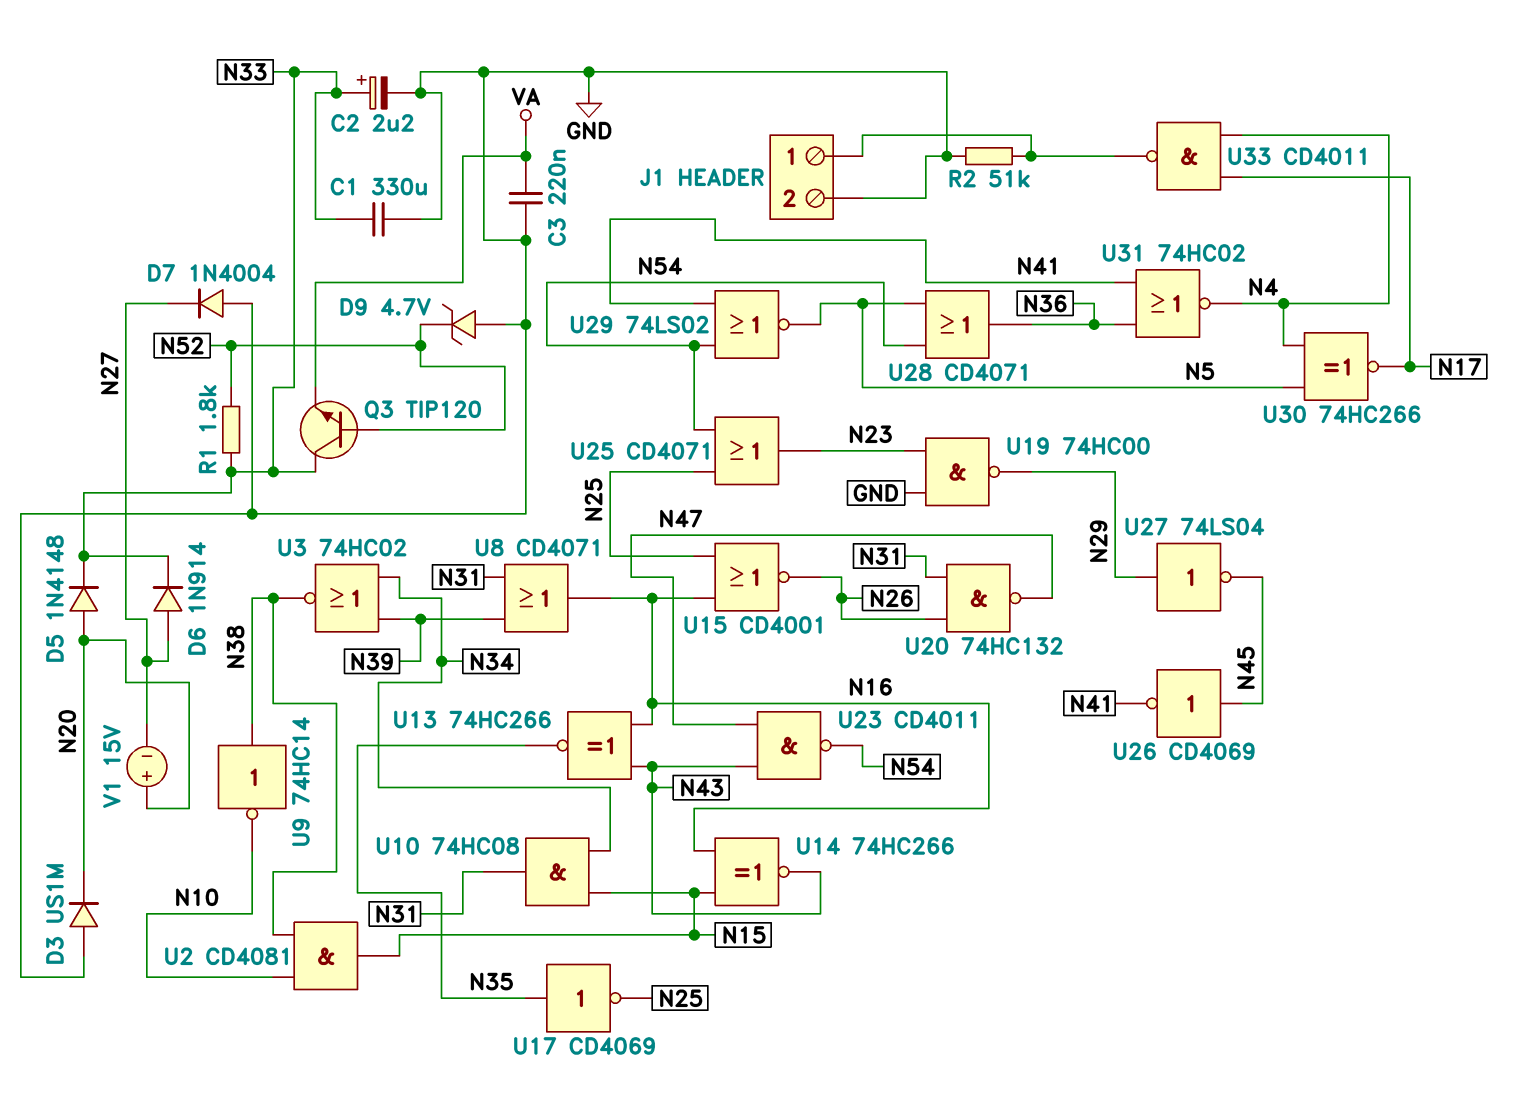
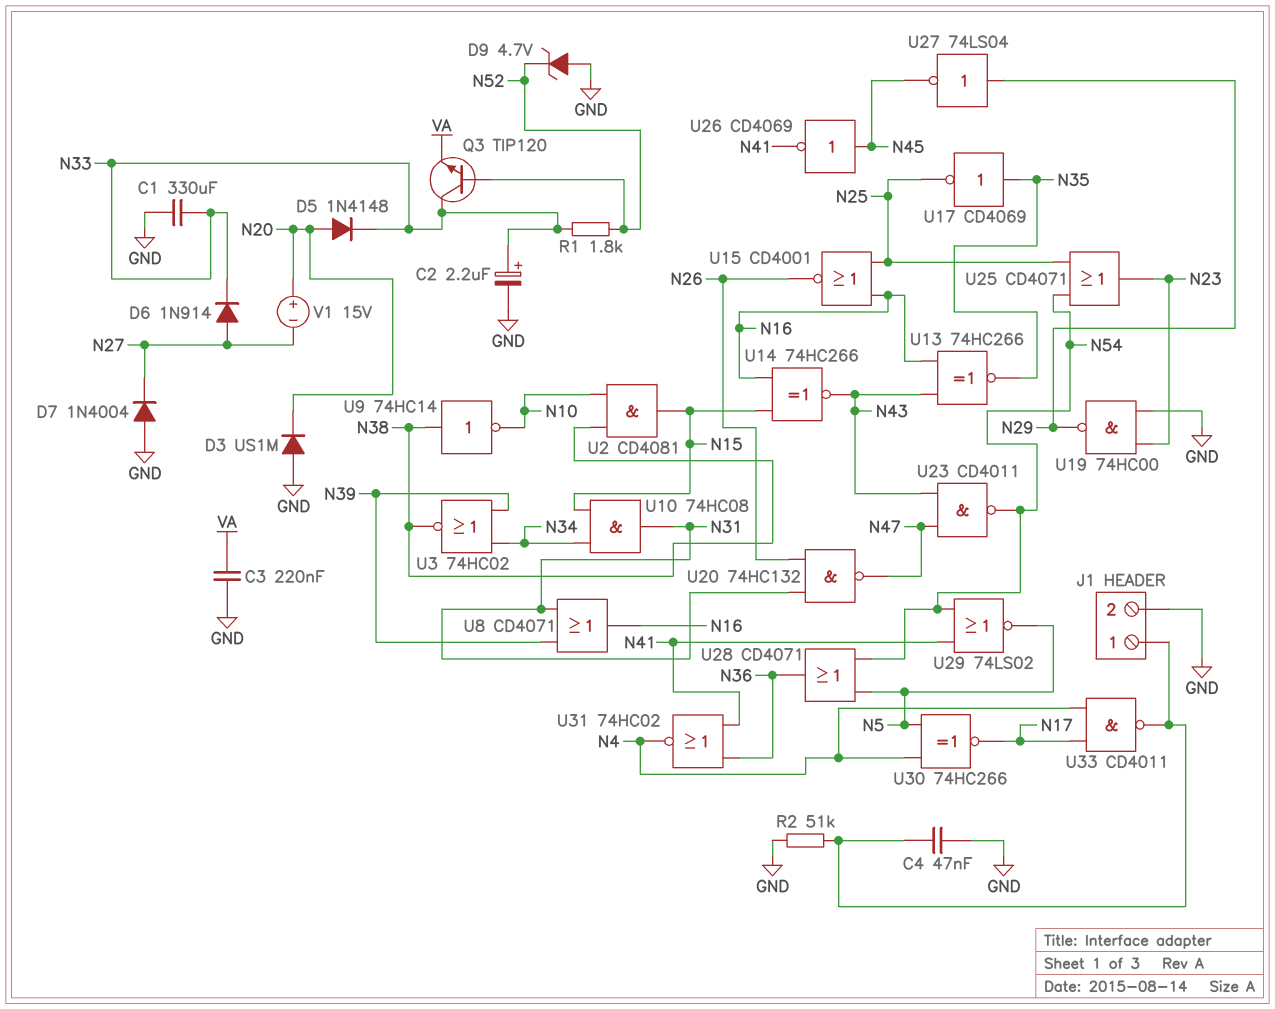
C4: none -> 47nF (GND, J1/1)

